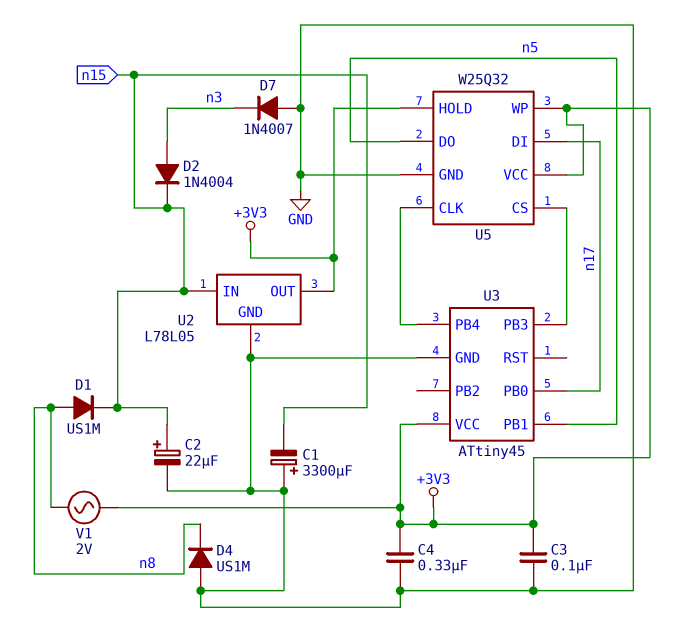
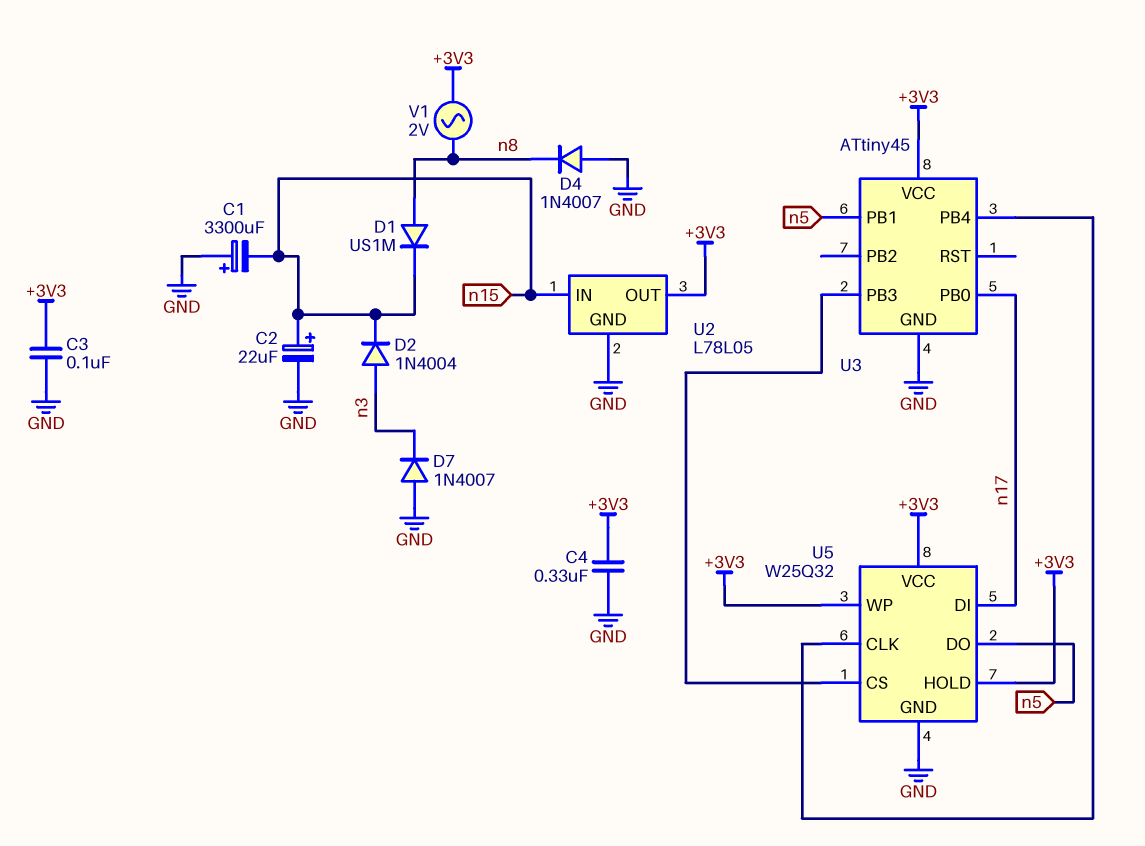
D4: diode US1M (A GND, K n8) -> diode 1N4007 (A GND, K n8)

